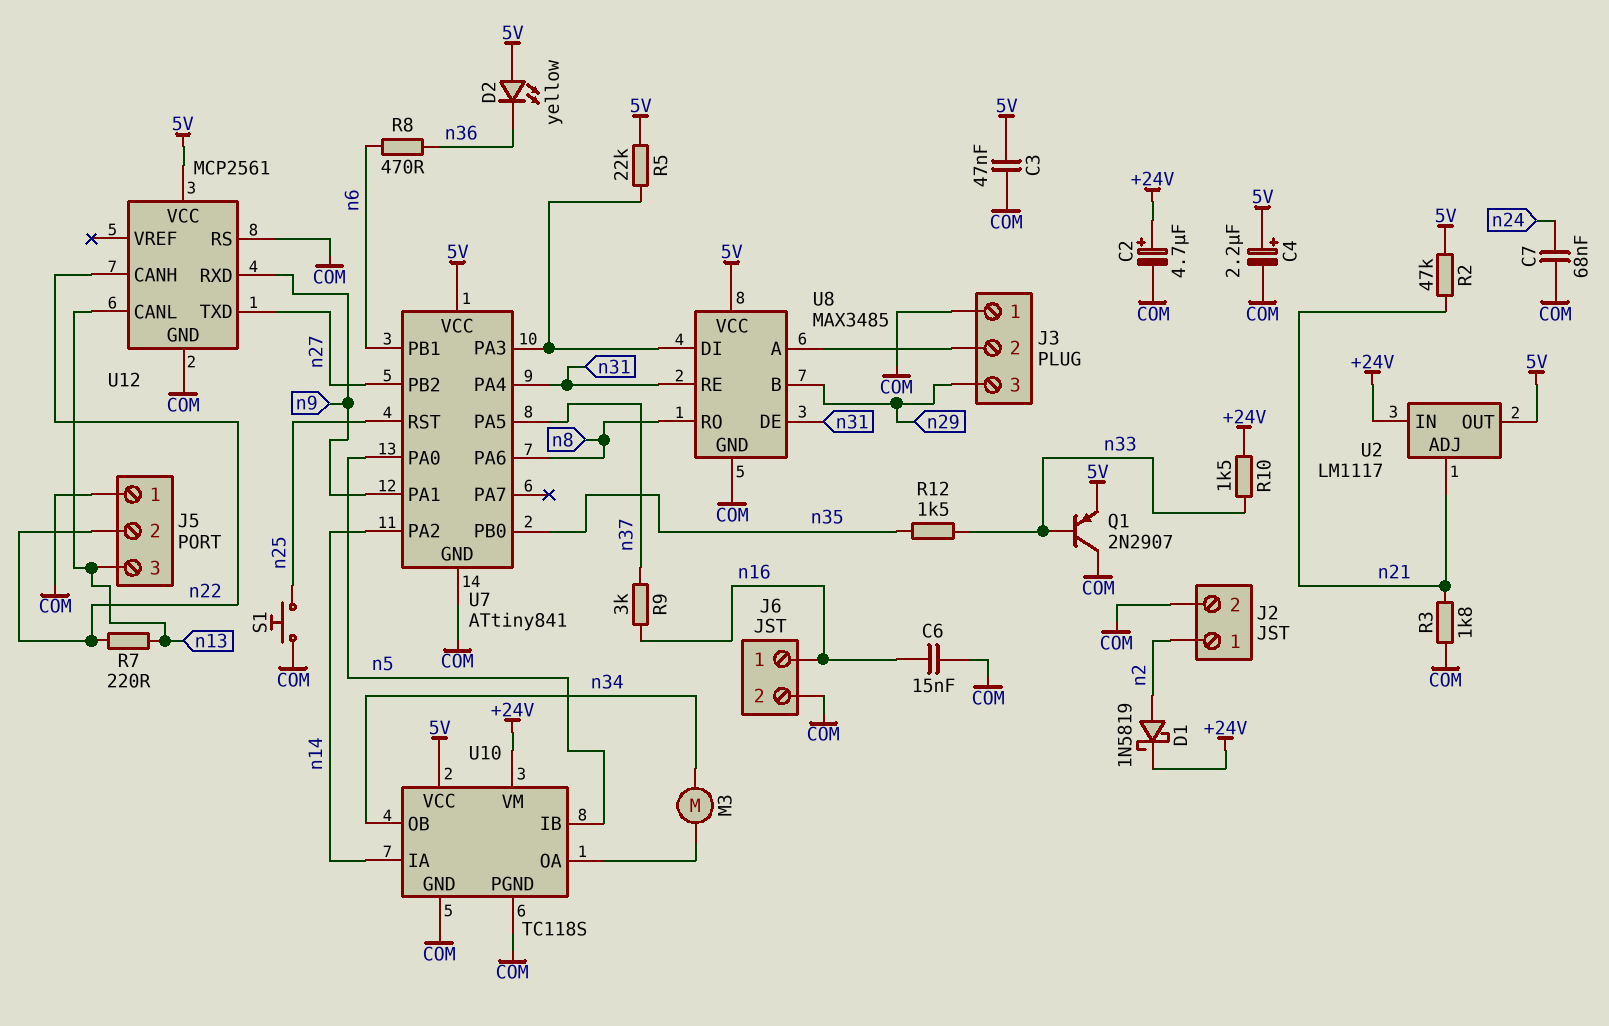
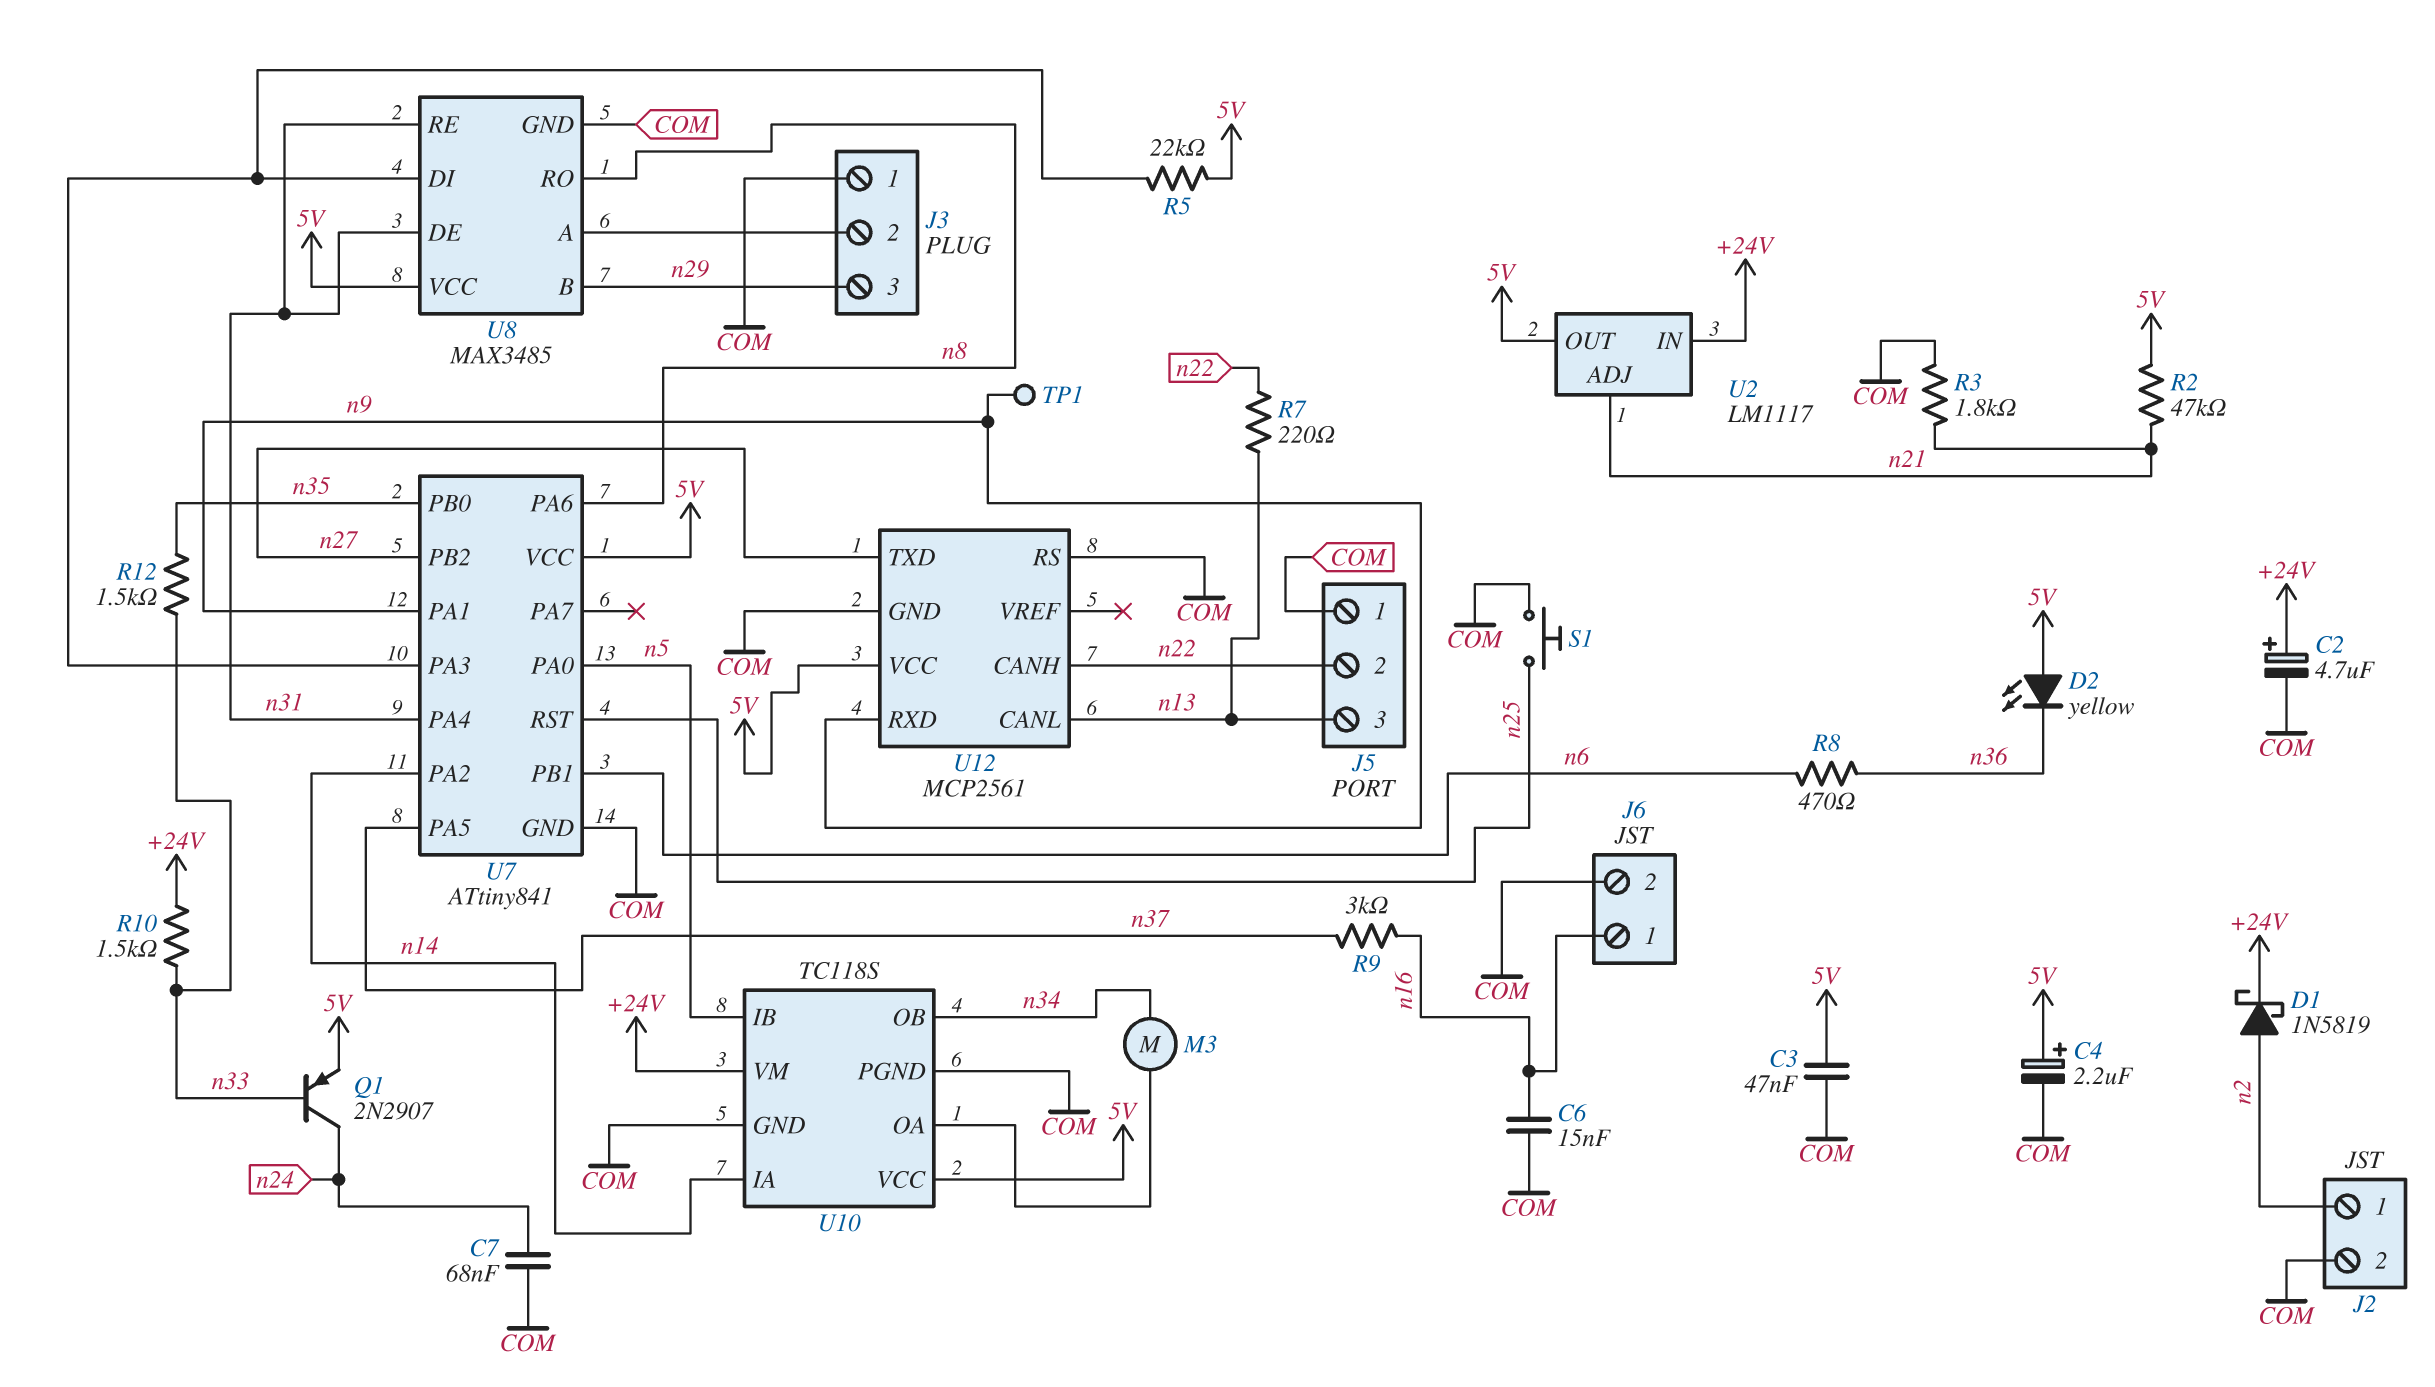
Q1: PNP 2N2907 (B n33, C COM, E 5V) -> PNP 2N2907 (B n33, C n24, E 5V)
TP1: none -> test point (n9)

